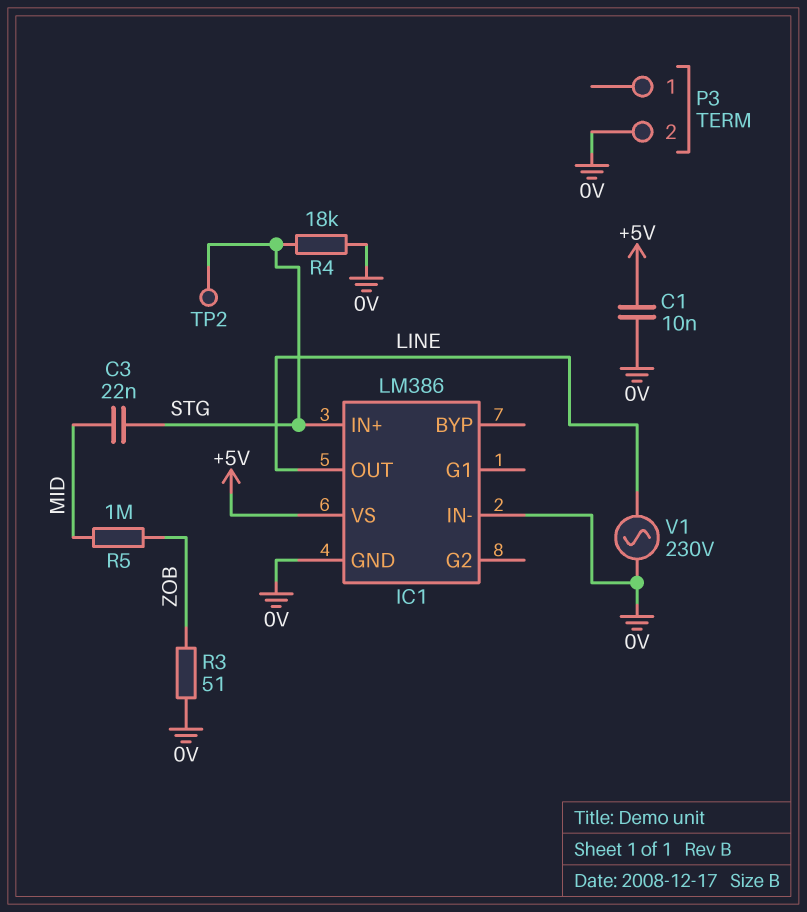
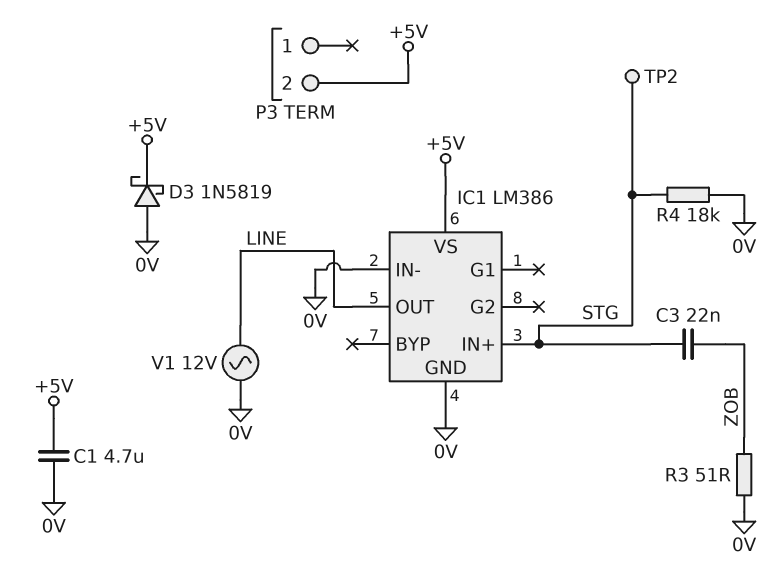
C1: 10nF (+5V, 0V) -> 4.7uF (+5V, 0V)
C3: 22nF (MID, STG) -> 22nF (STG, ZOB)
D3: none -> schottky 1N5819 (A 0V, K +5V)
P3 pin 2: 0V -> +5V
R5: 1M (MID, ZOB) -> none
V1: AC 230V (0V, LINE) -> AC 12V (0V, LINE)

